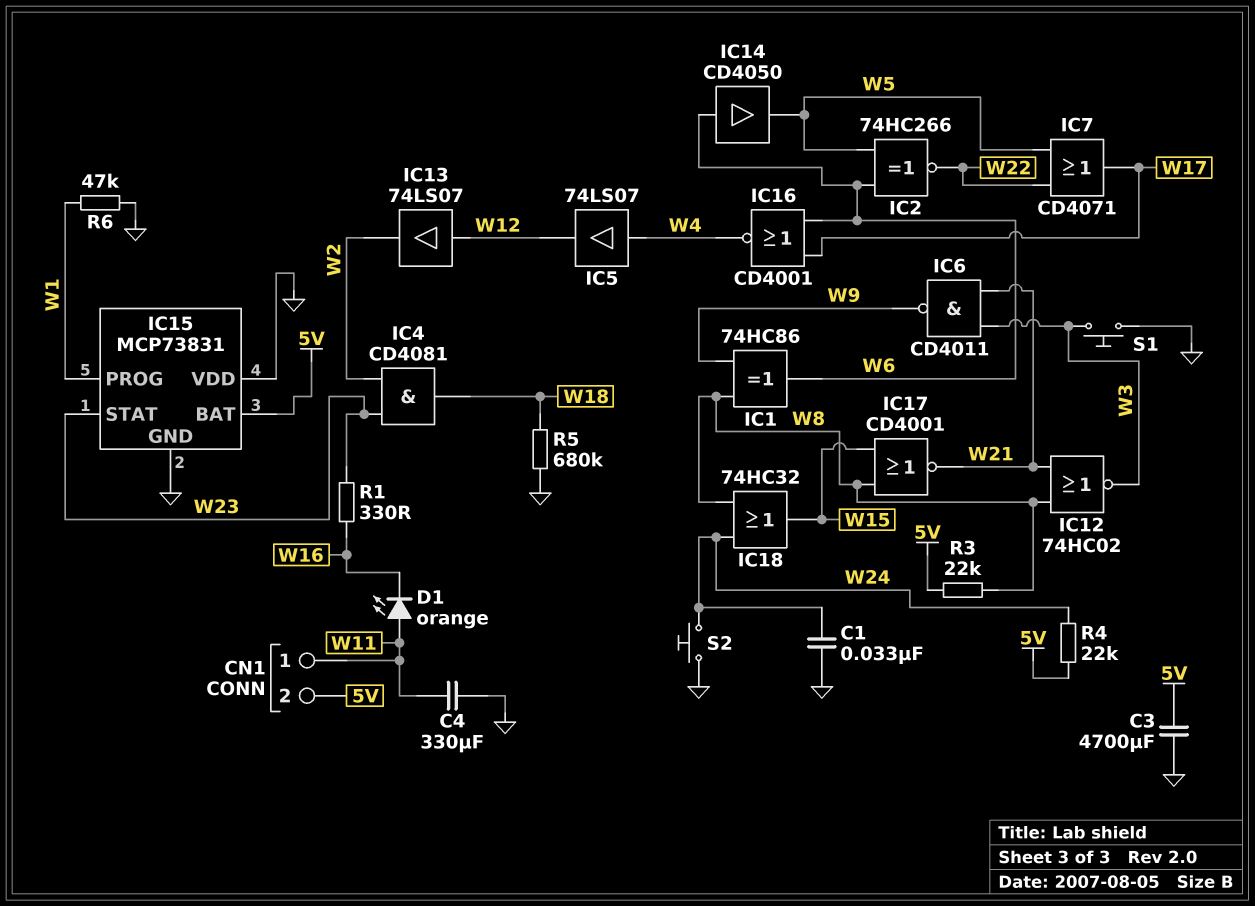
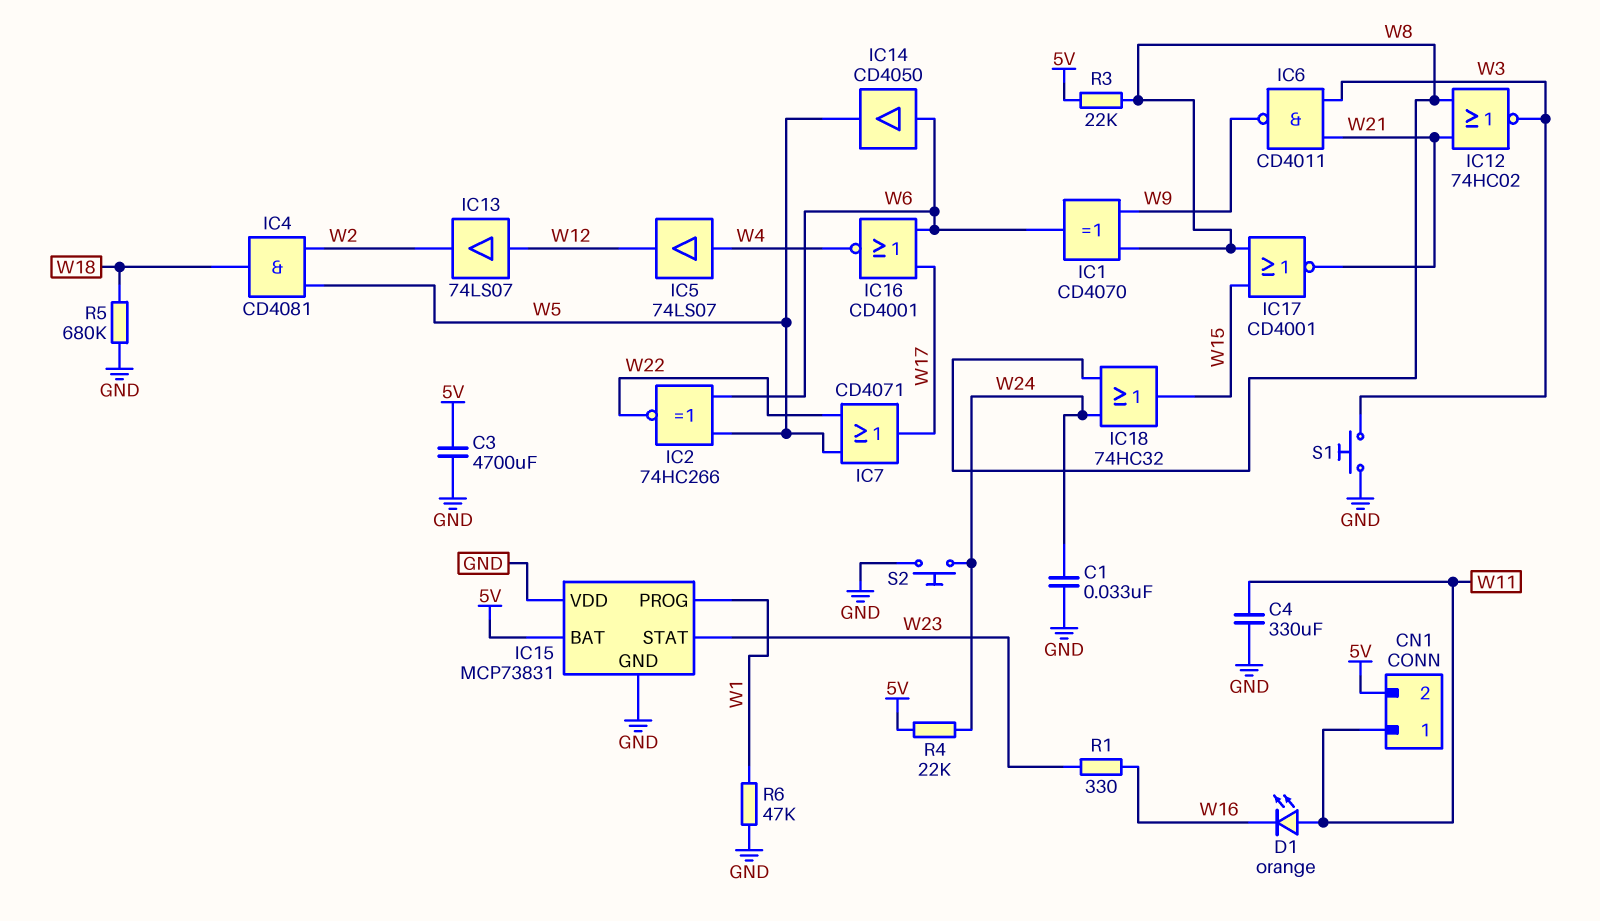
IC1: XOR 74HC86 (in W8, in W9, out W6) -> XOR CD4070 (in W8, in W9, out W6)
IC4: AND CD4081 (in W2, in W23, out W18) -> AND CD4081 (in W2, in W5, out W18)

